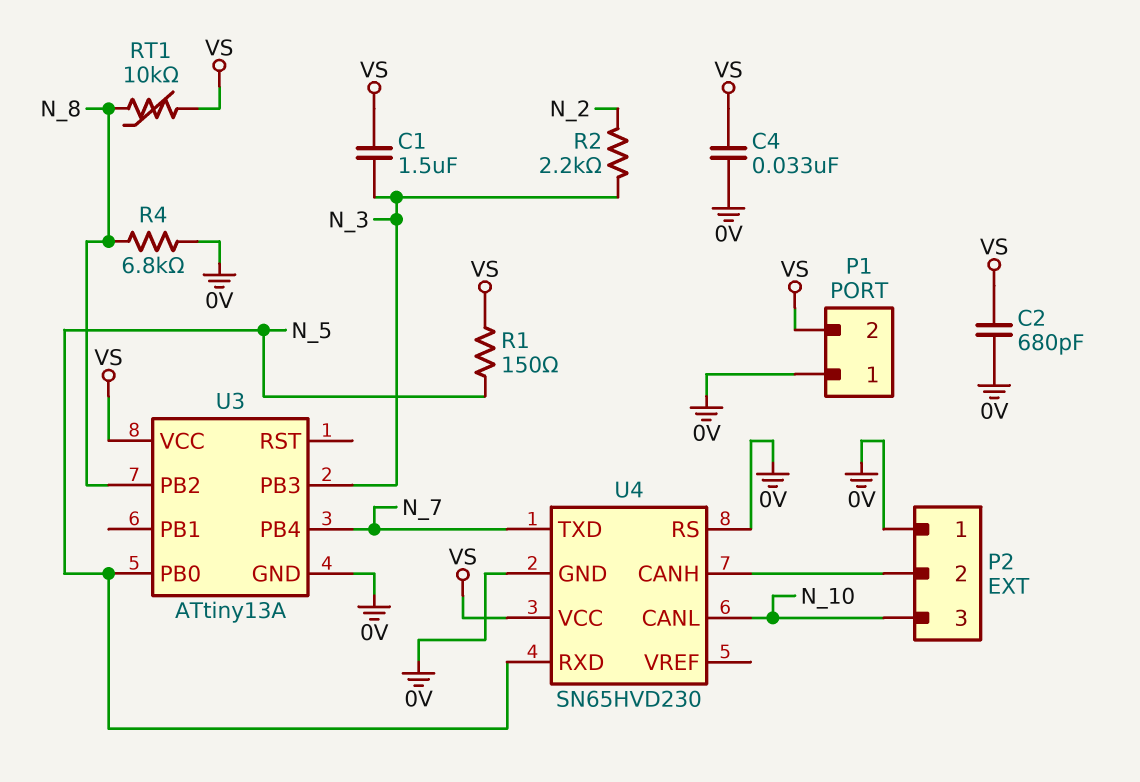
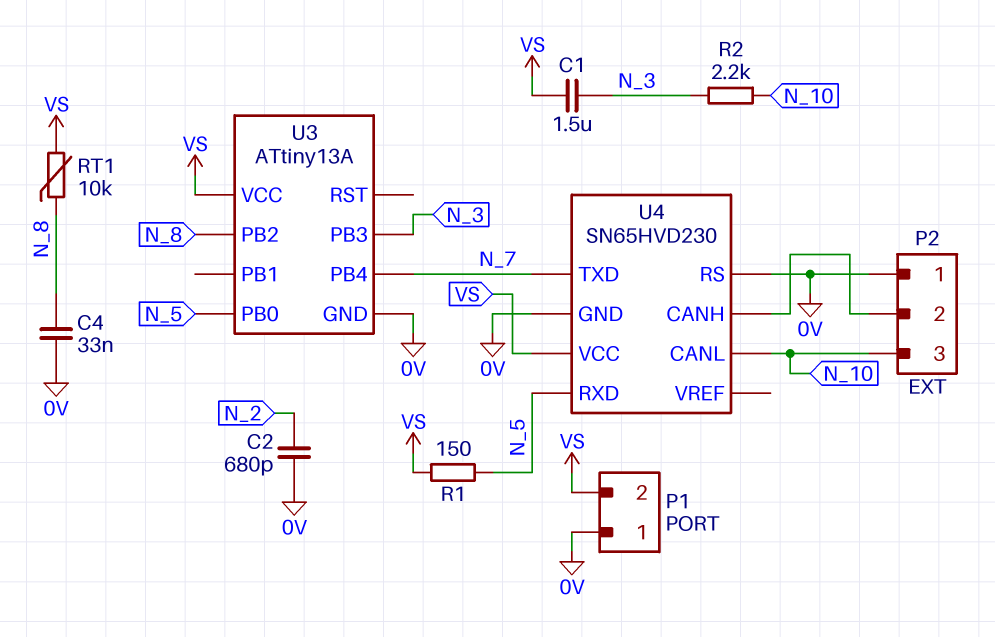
C2: 680pF (0V, VS) -> 680pF (0V, N_2)
C4: 33nF (0V, VS) -> 33nF (0V, N_8)
R2: 2.2k (N_2, N_3) -> 2.2k (N_3, N_10)
R4: 6.8k (0V, N_8) -> none

